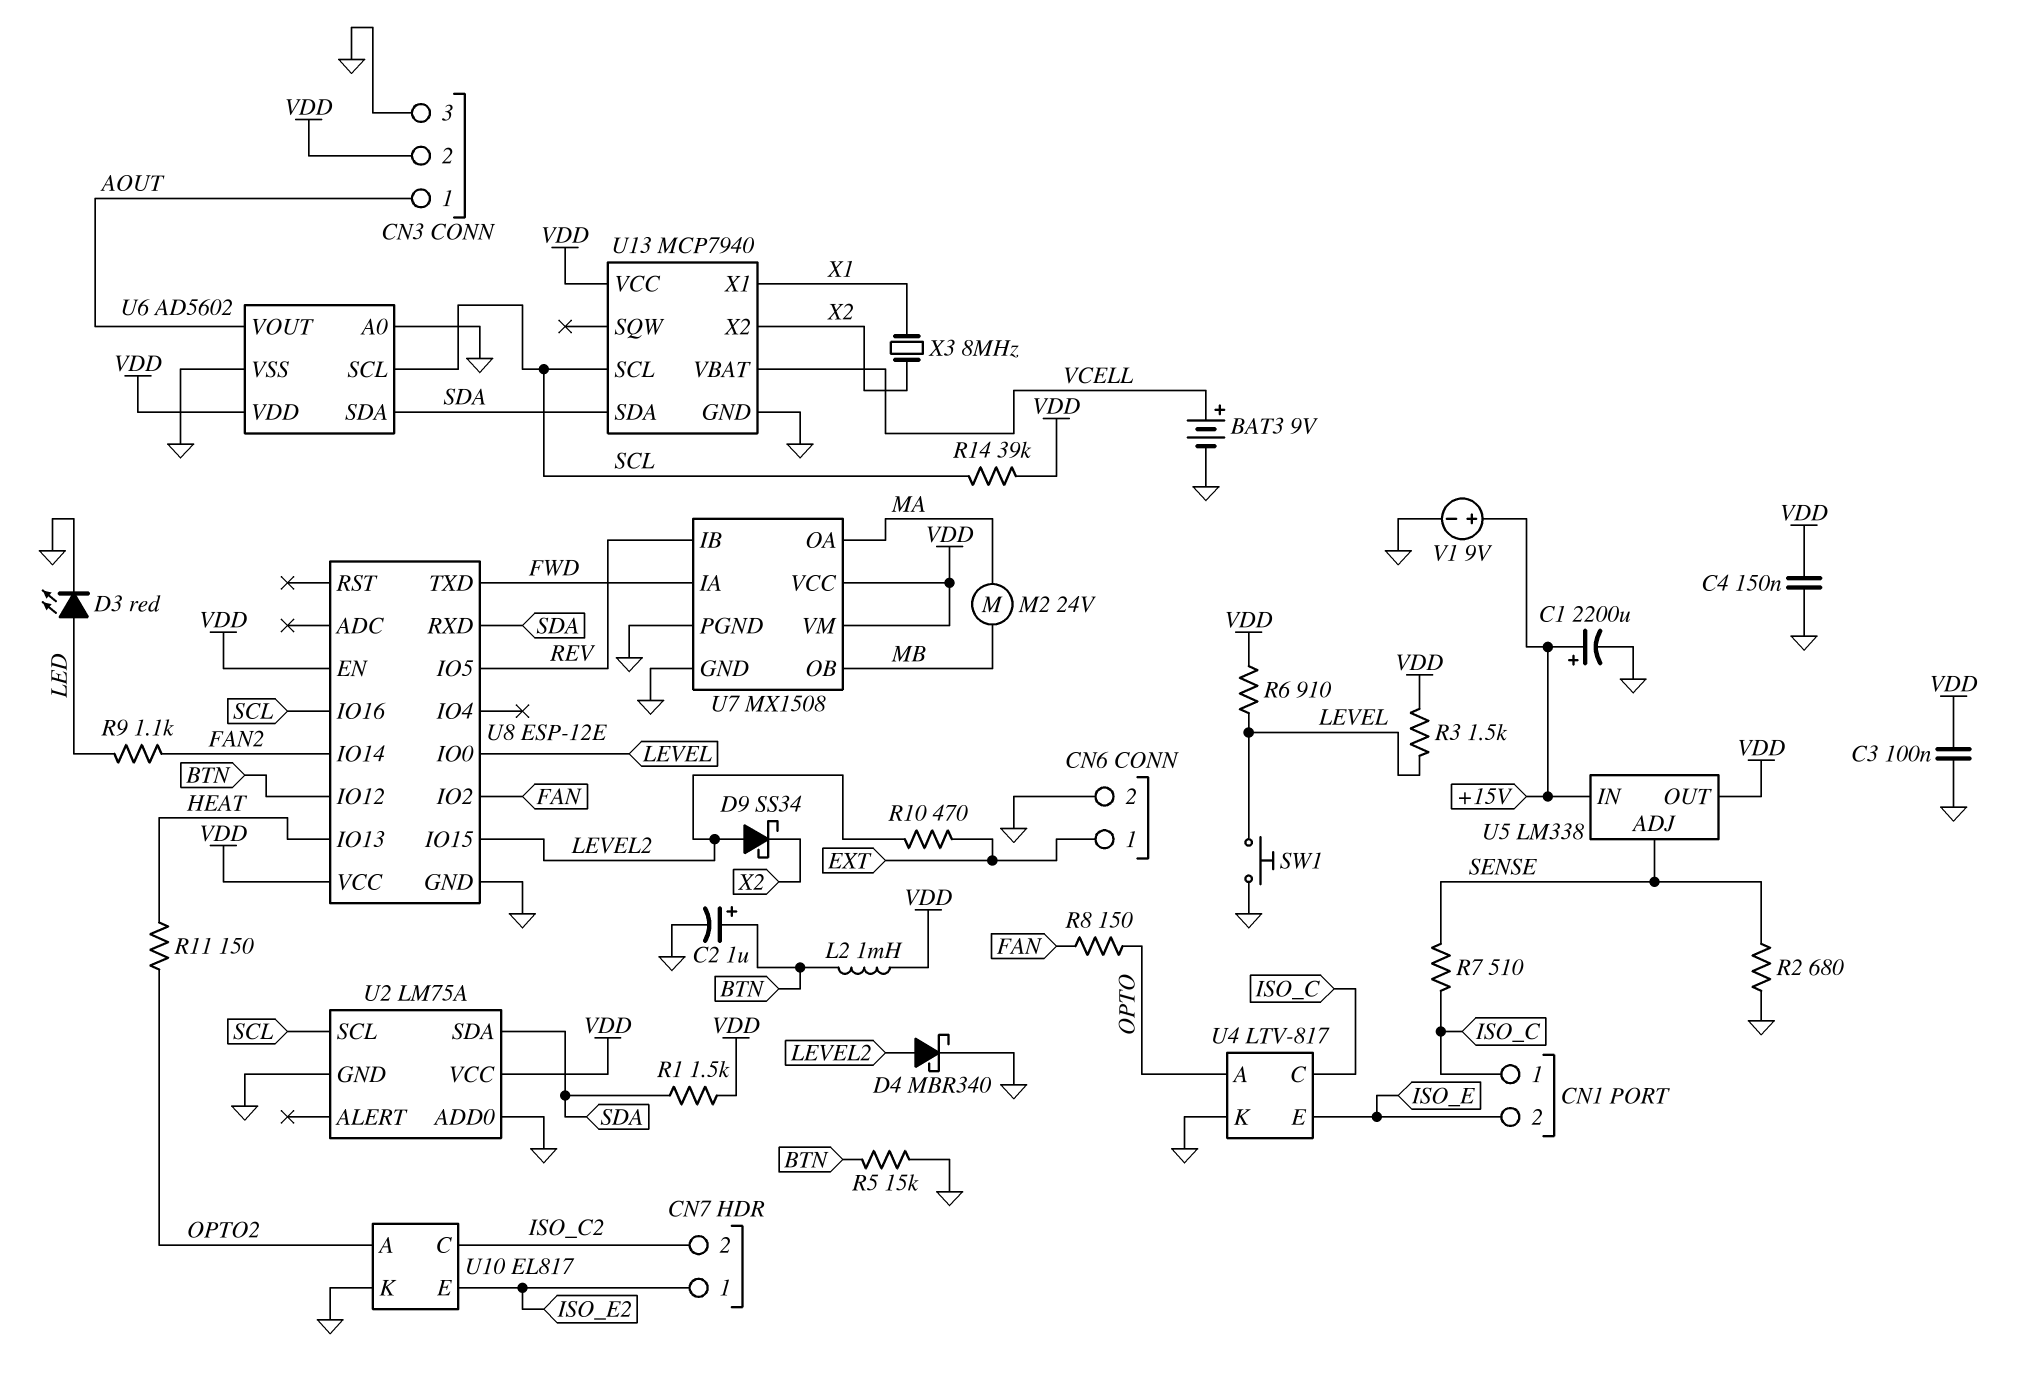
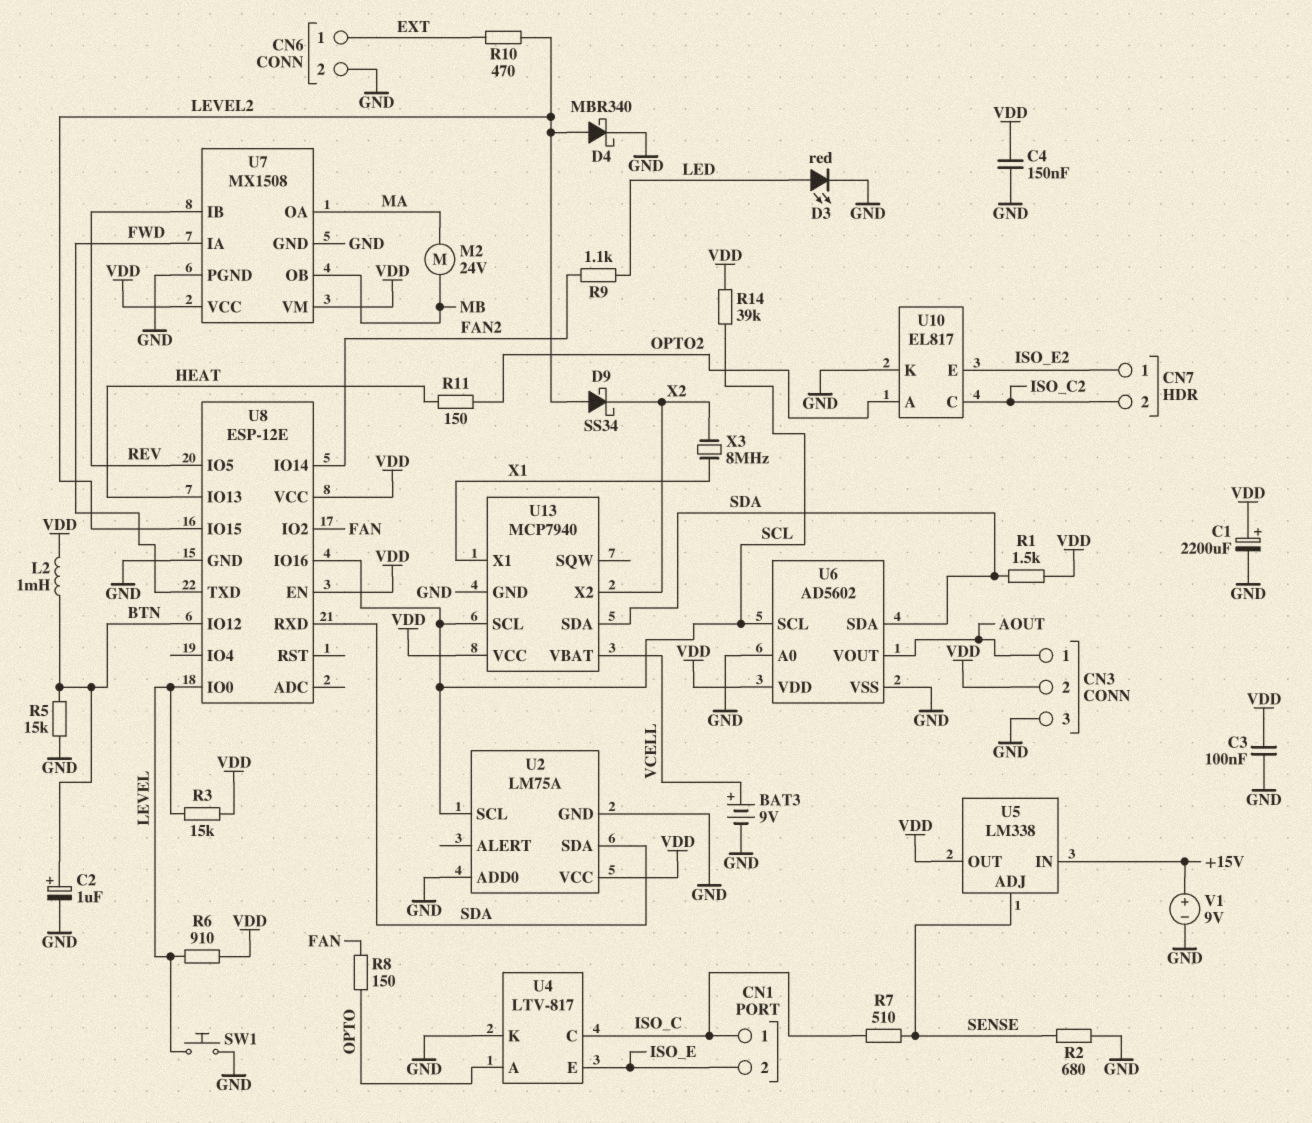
C1: 2200uF (plus +15V, minus GND) -> 2200uF (plus VDD, minus GND)
R3: 1.5k (LEVEL, VDD) -> 15k (LEVEL, VDD)

